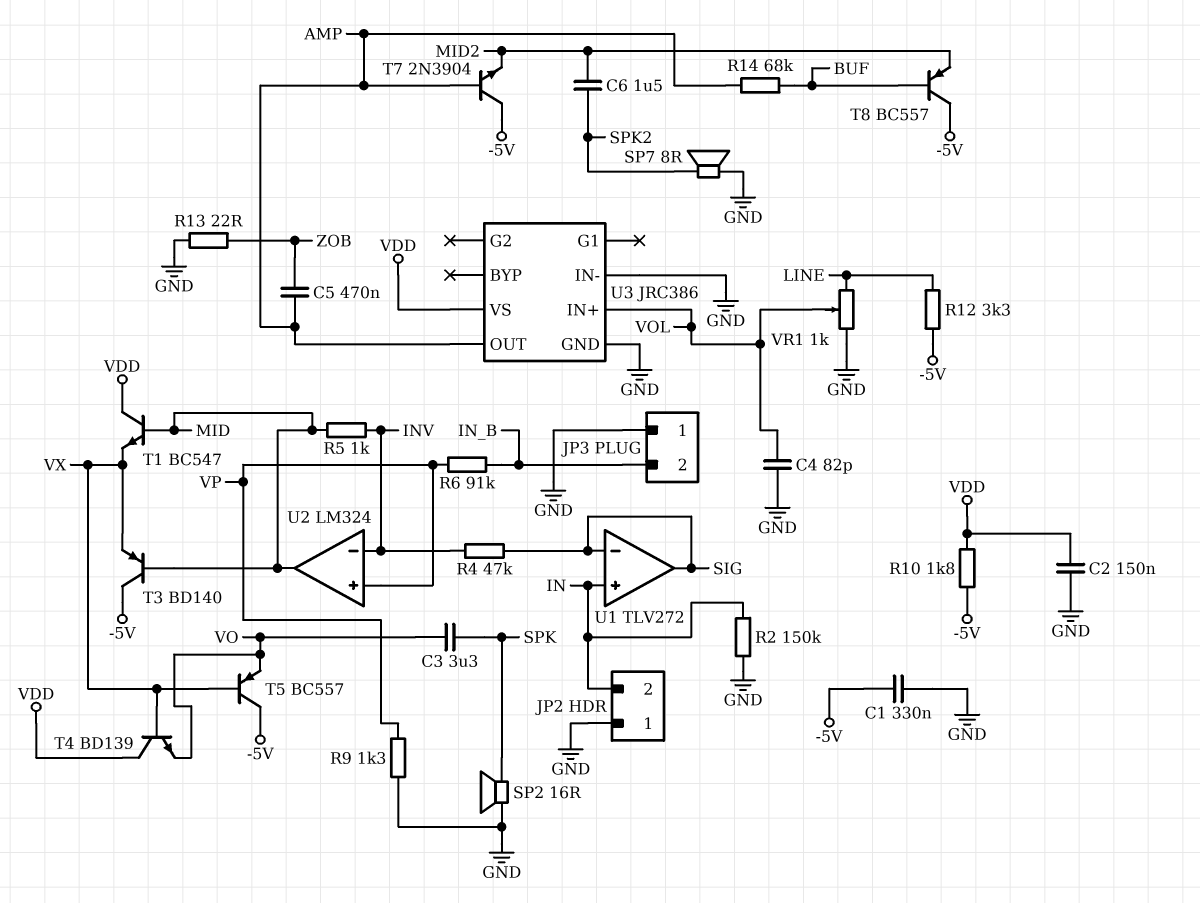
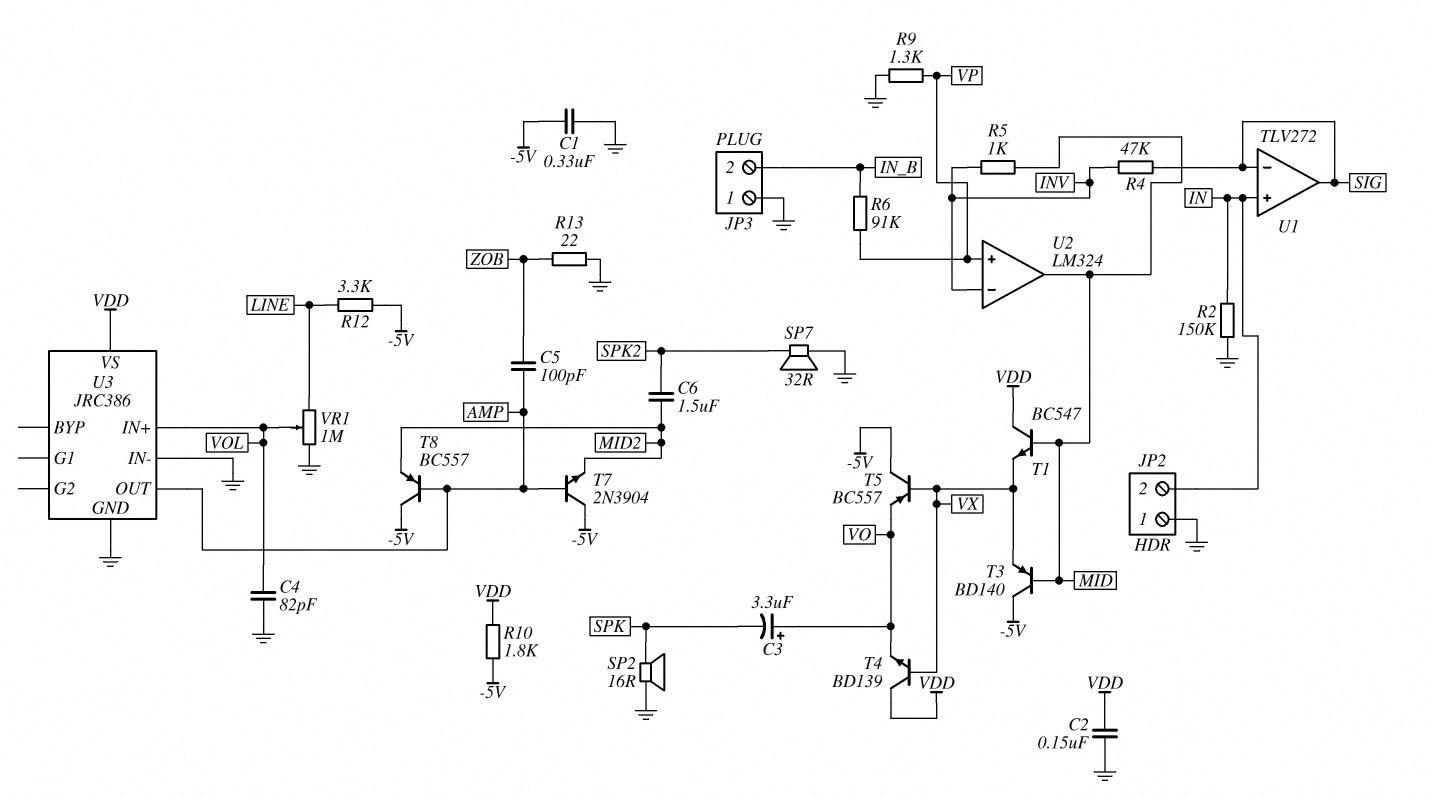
C3: 3.3uF (SPK, VO) -> 3.3uF (plus VO, minus SPK)
C5: 470nF (AMP, ZOB) -> 100pF (AMP, ZOB)
R14: 68k (AMP, BUF) -> none
SP7: speaker 8R (GND, SPK2) -> speaker 32R (GND, SPK2)
T8: PNP BC557 (B BUF, C -5V, E MID2) -> PNP BC557 (B AMP, C -5V, E MID2)
VR1: 1k (GND, LINE, wiper VOL) -> 1M (GND, LINE, wiper VOL)

